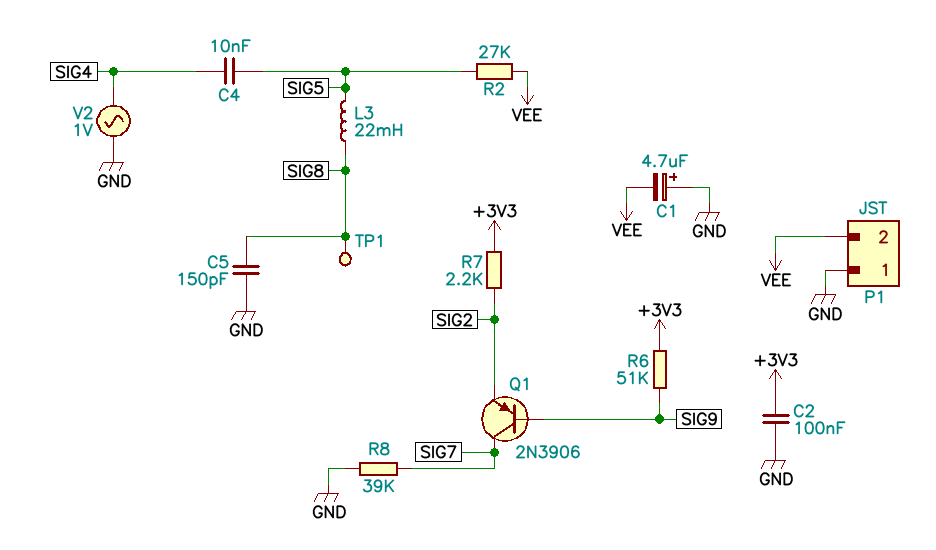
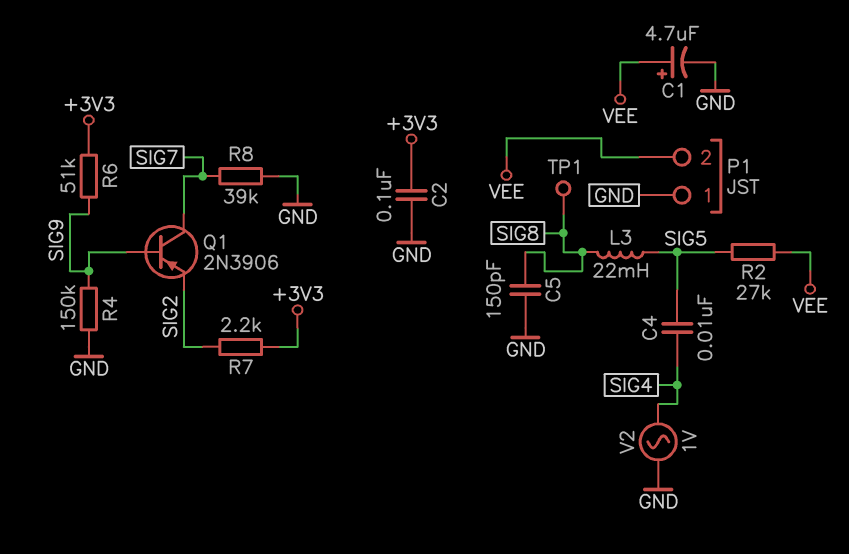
C1: 4.7uF (plus GND, minus VEE) -> 4.7uF (plus VEE, minus GND)
R4: none -> 150k (GND, SIG9)

